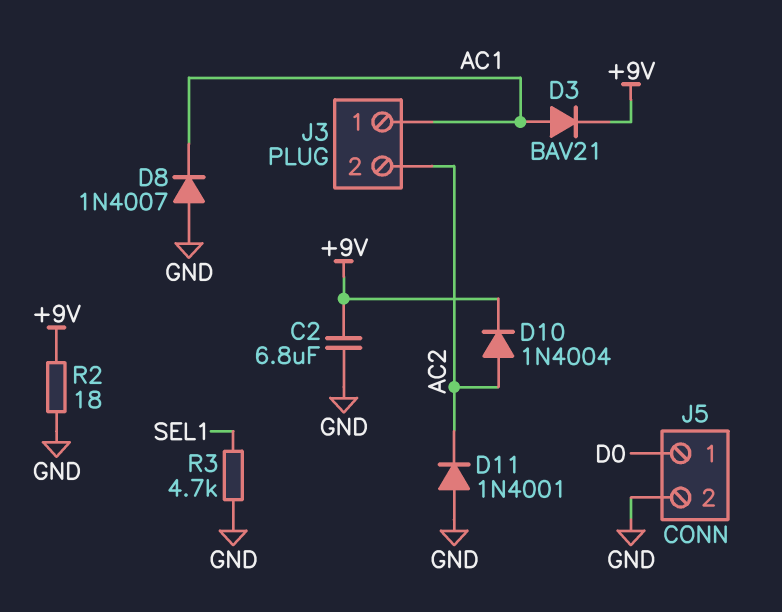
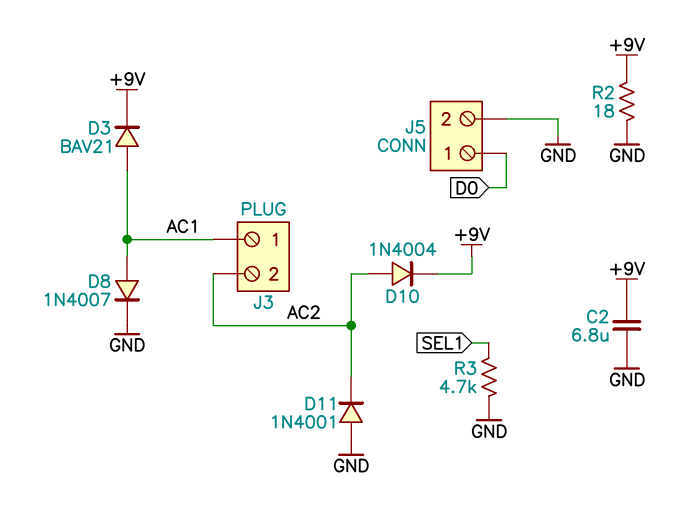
D8: diode 1N4007 (A GND, K AC1) -> diode 1N4007 (A AC1, K GND)

